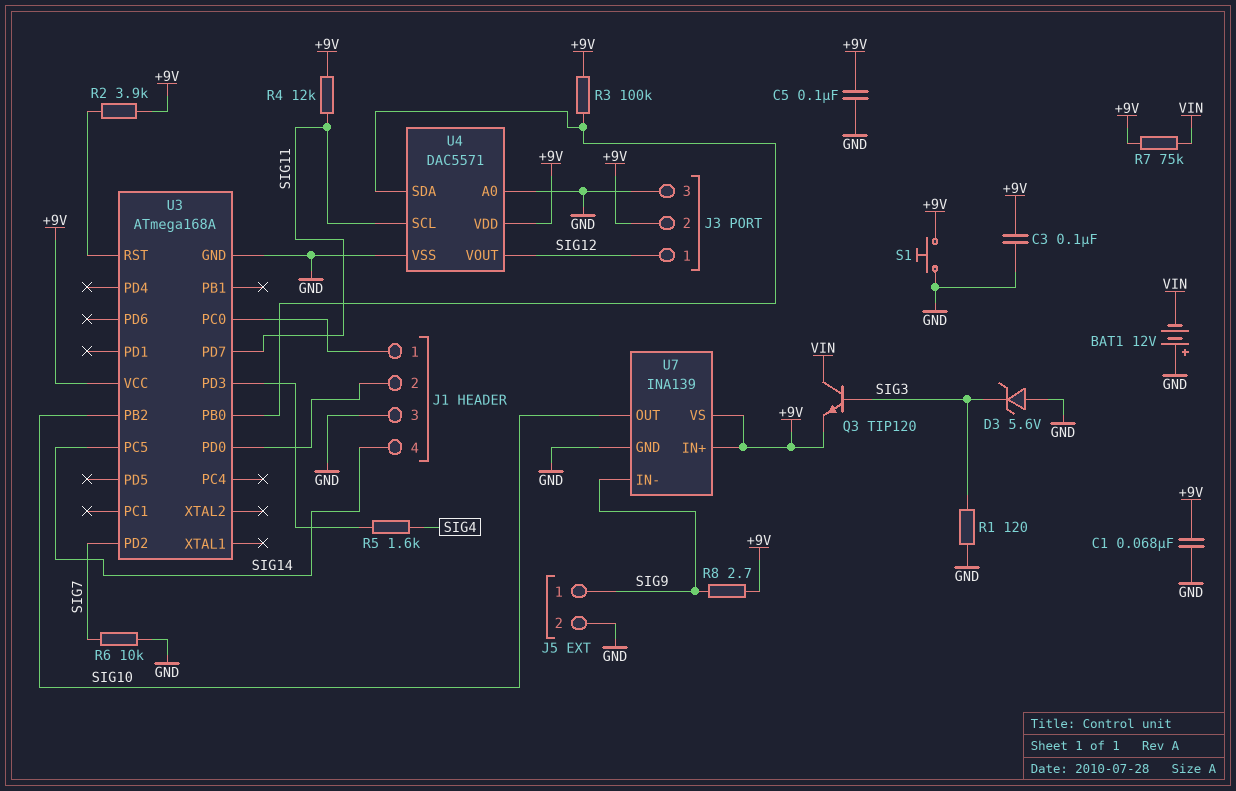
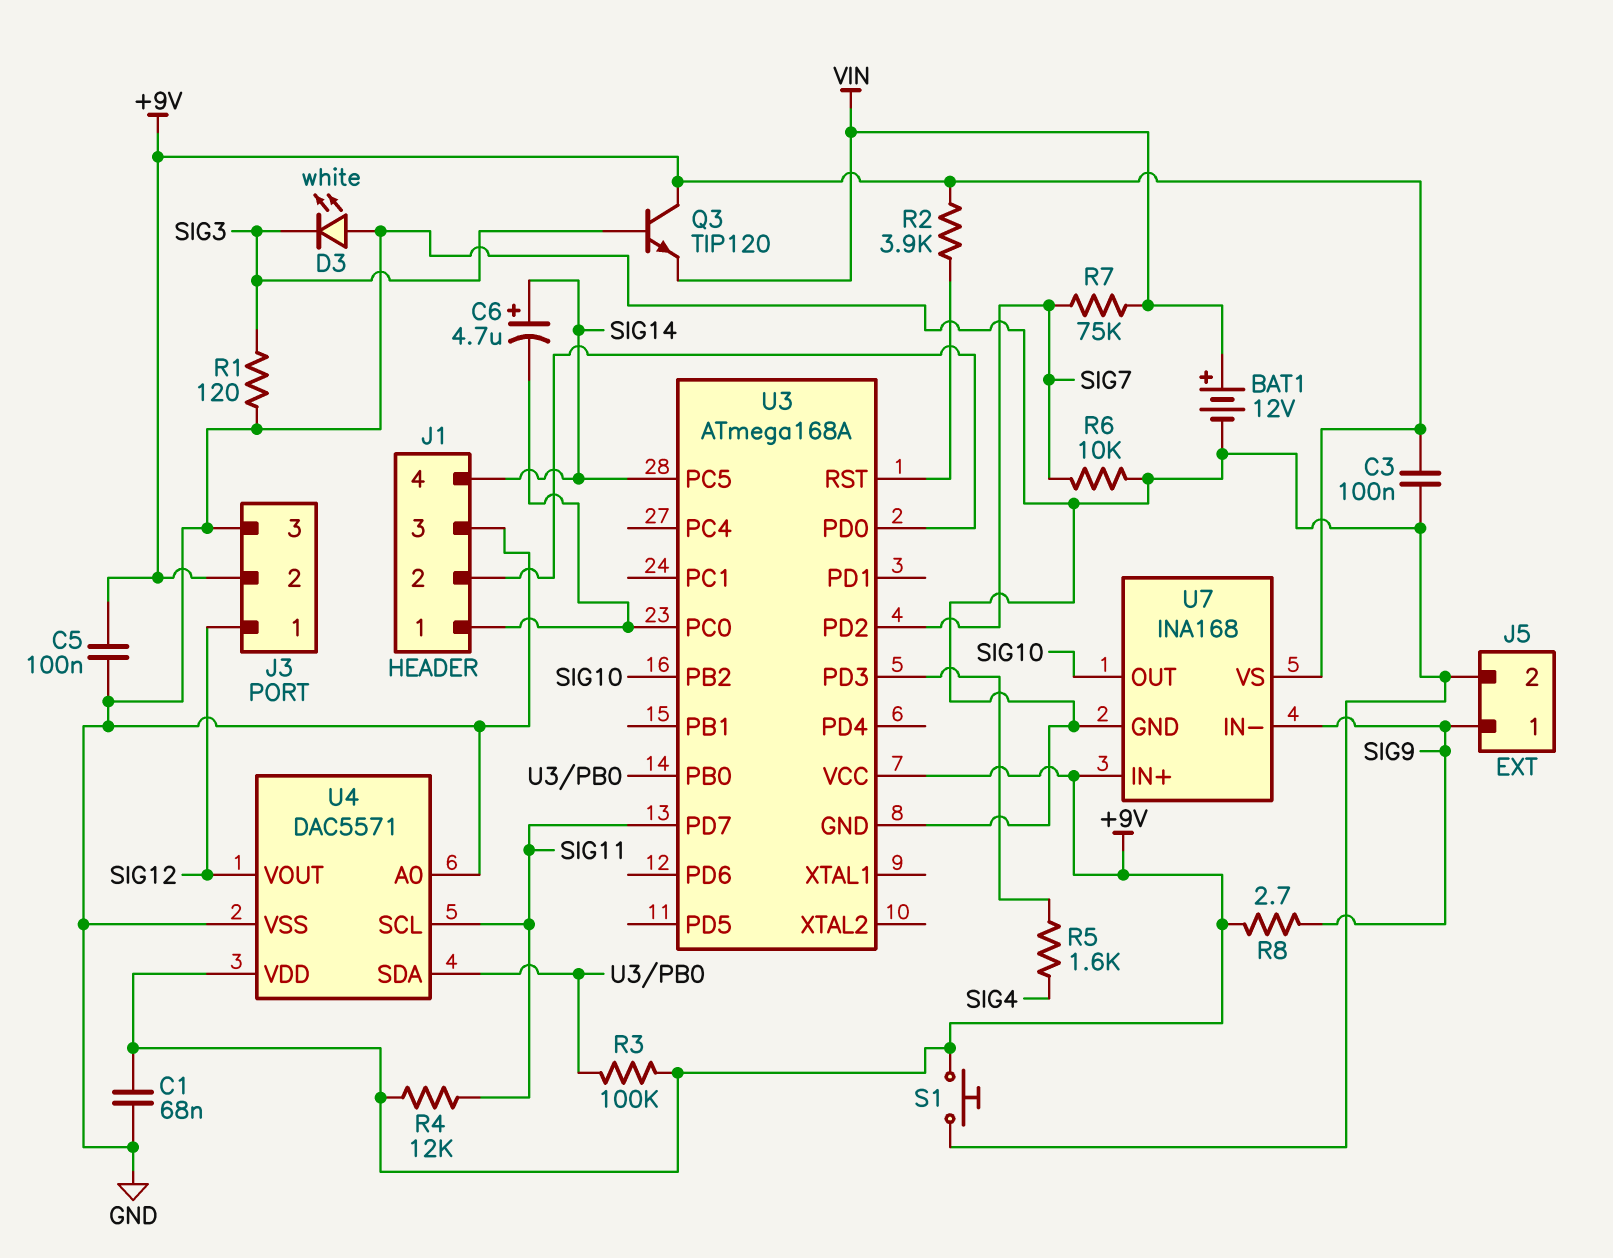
BAT1: 12V (plus GND, minus VIN) -> 12V (plus VIN, minus GND)
C6: none -> 4.7uF (plus SIG14, minus J1/1)
D3: zener 5.6V (A GND, K SIG3) -> LED white (A GND, K SIG3)
Q3: NPN TIP120 (B SIG3, C VIN, E +9V) -> NPN TIP120 (B SIG3, C +9V, E VIN)
R7: 75k (+9V, VIN) -> 75k (SIG7, VIN)
U7: INA139 -> INA168

